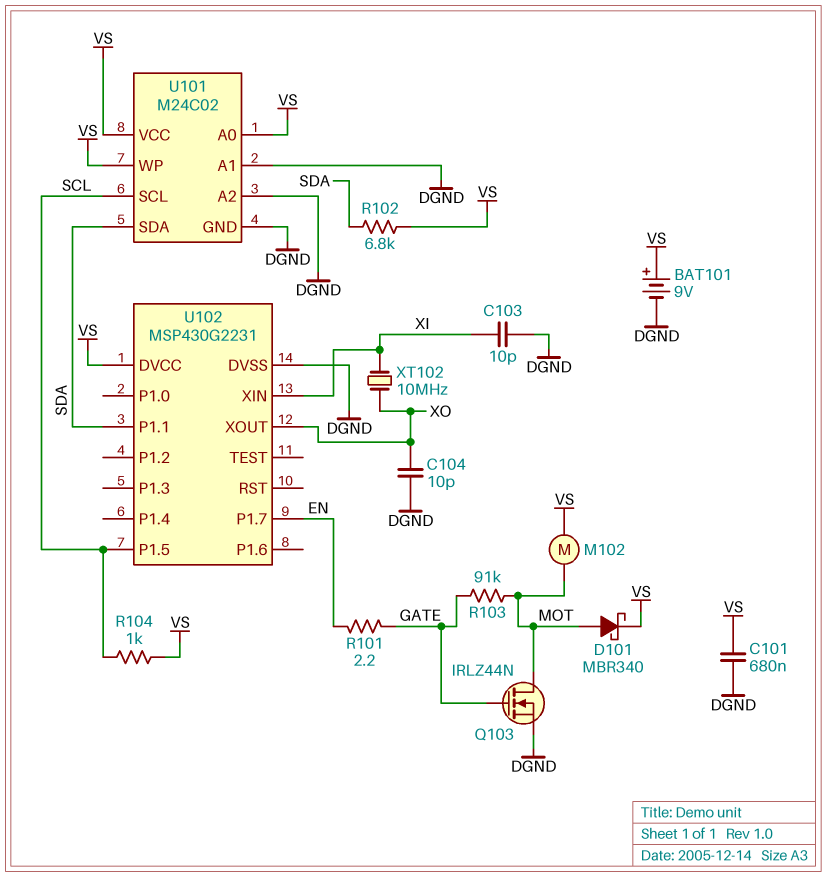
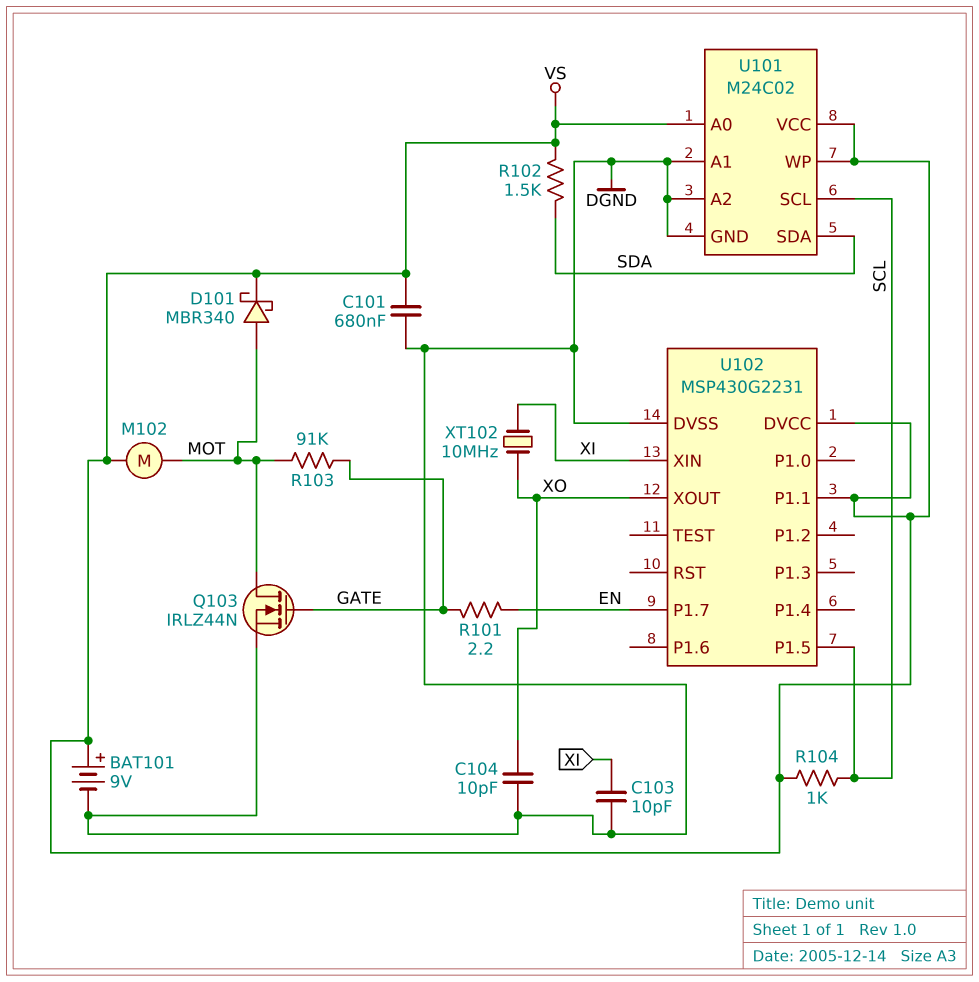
R102: 6.8k (SDA, VS) -> 1.5k (SDA, VS)
U102 pin P1.1: SDA -> VS

